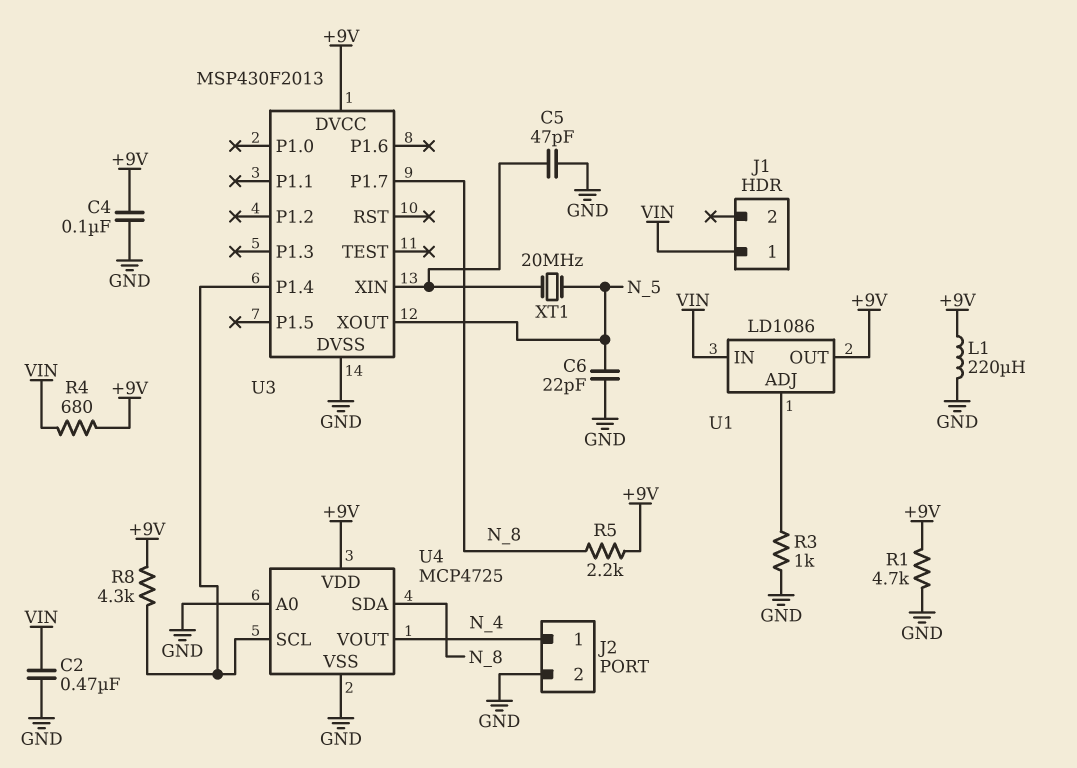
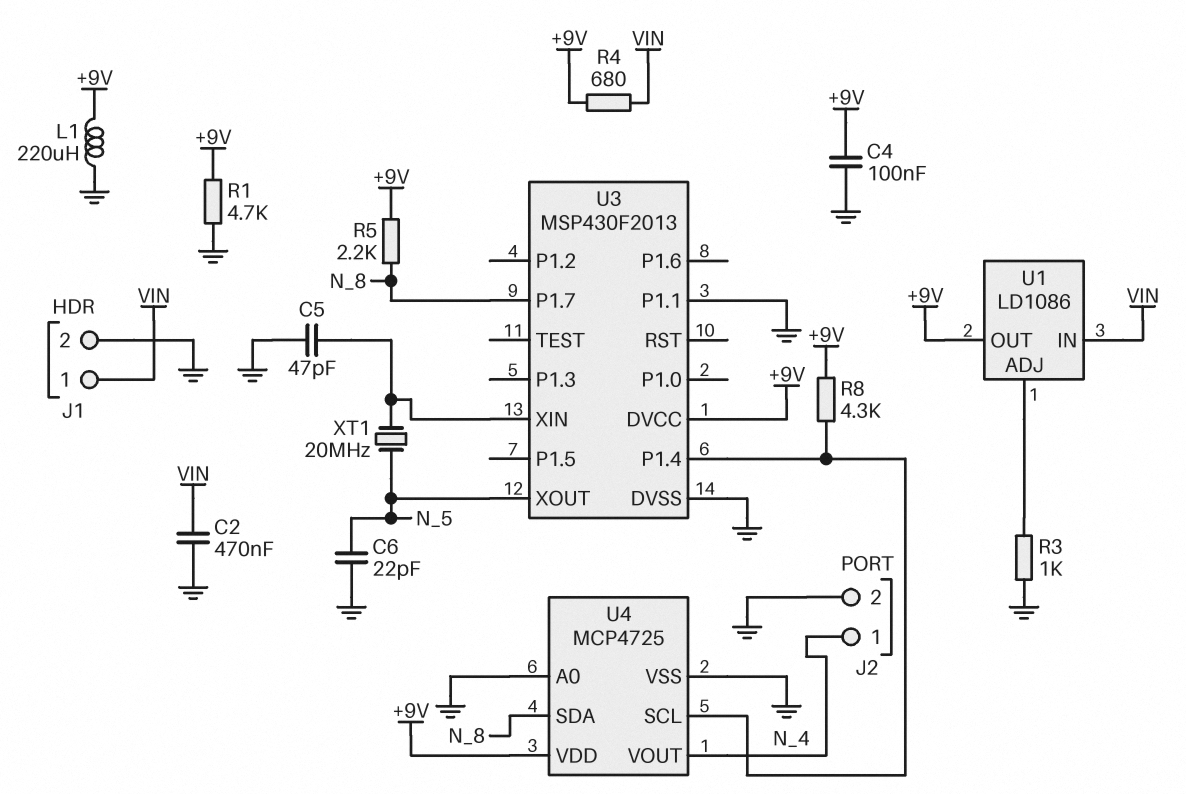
J1 pin 2: none -> GND
U3 pin P1.1: none -> GND

